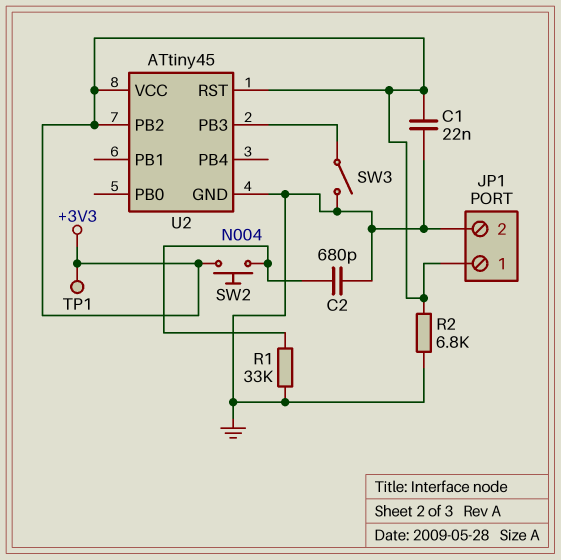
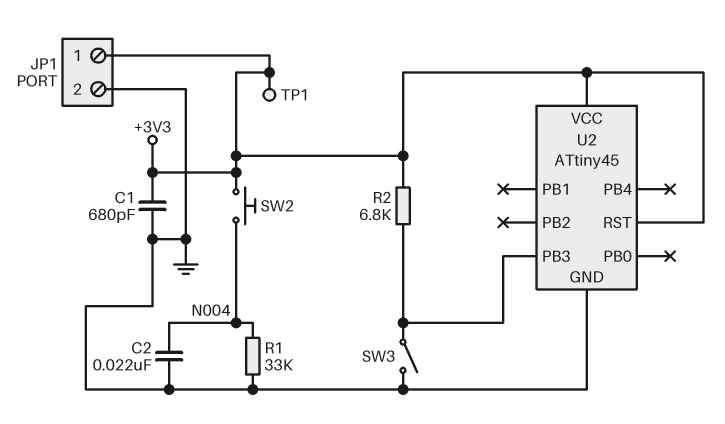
C1: 22nF (+3V3, GND) -> 680pF (+3V3, GND)
C2: 680pF (GND, N004) -> 22nF (GND, N004)
R2: 6.8k (+3V3, GND) -> 6.8k (+3V3, U2/PB3)
U2 pin PB2: +3V3 -> none

